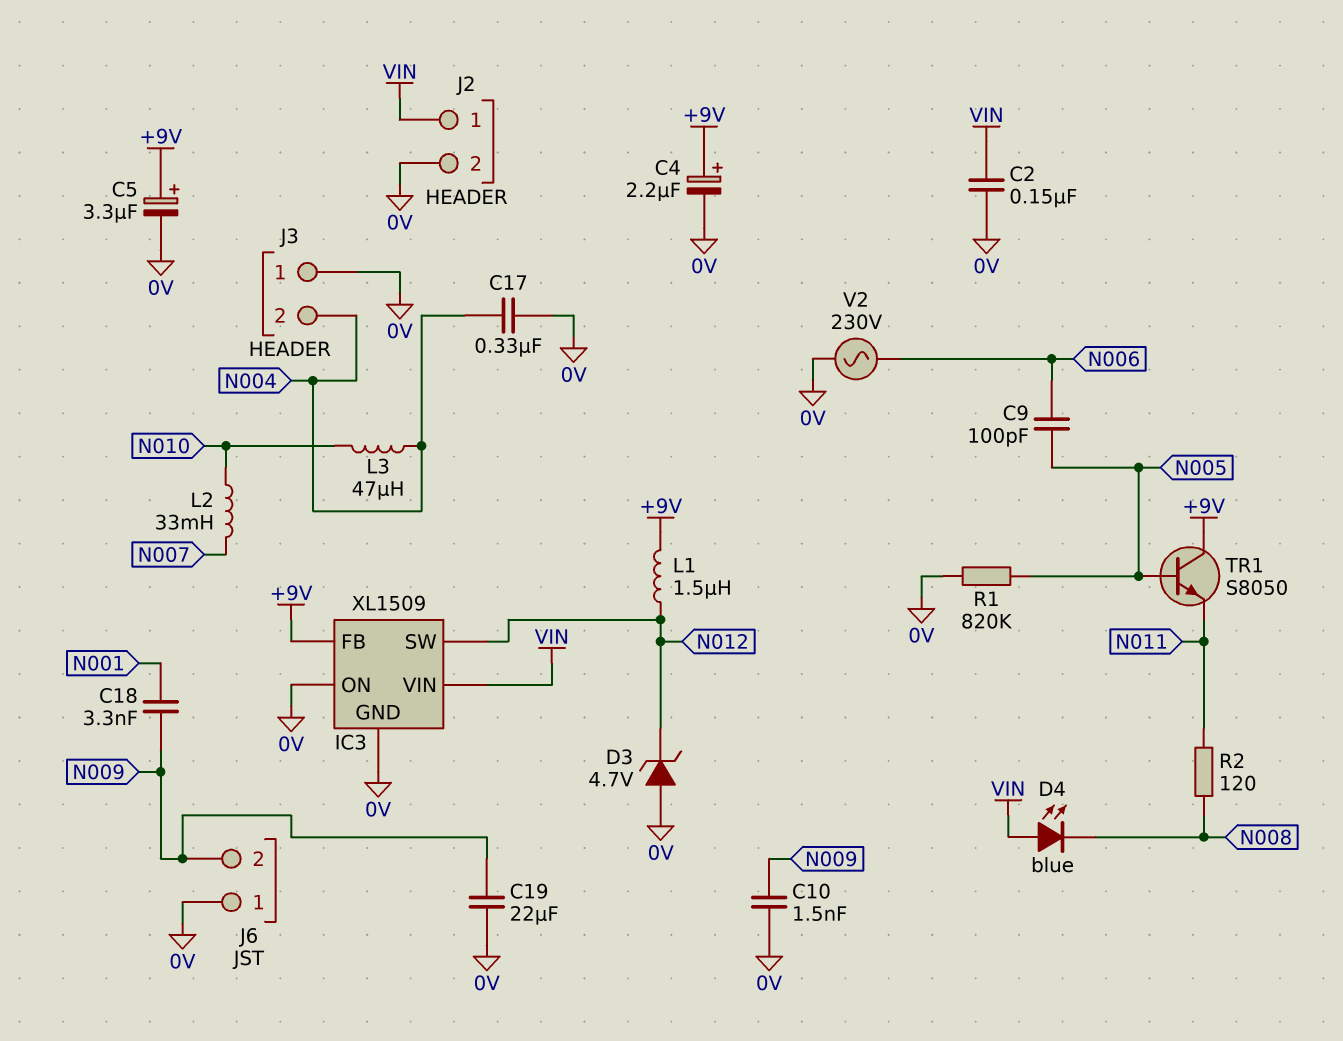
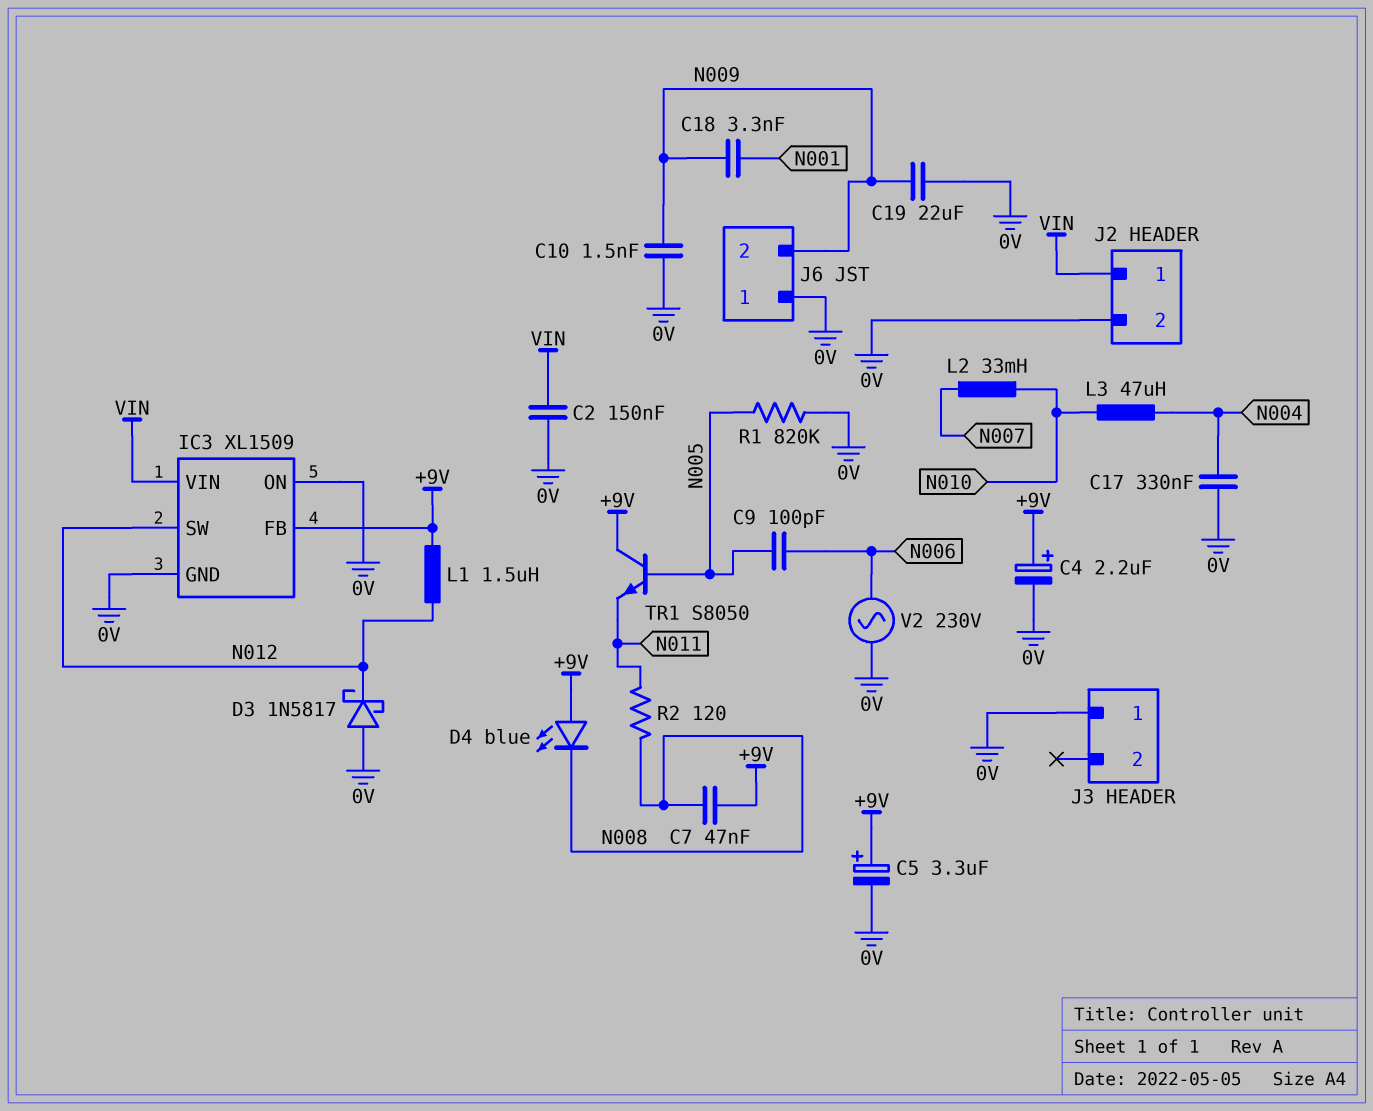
C7: none -> 47nF (+9V, N008)
D3: zener 4.7V (A 0V, K N012) -> schottky 1N5817 (A 0V, K N012)
D4: LED blue (A VIN, K N008) -> LED blue (A +9V, K N008)
J3 pin 2: N004 -> none

